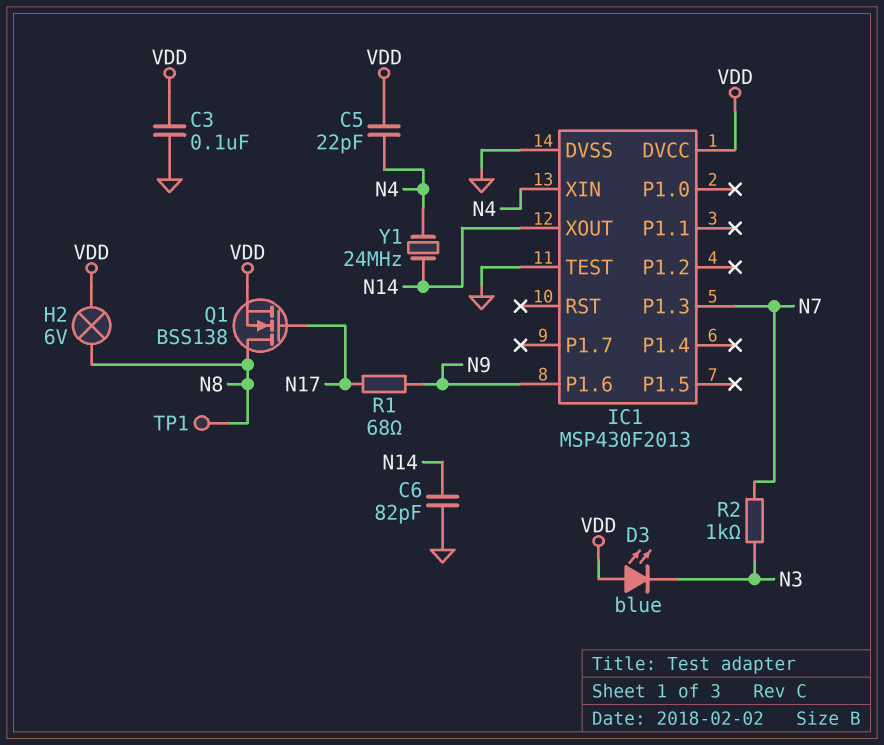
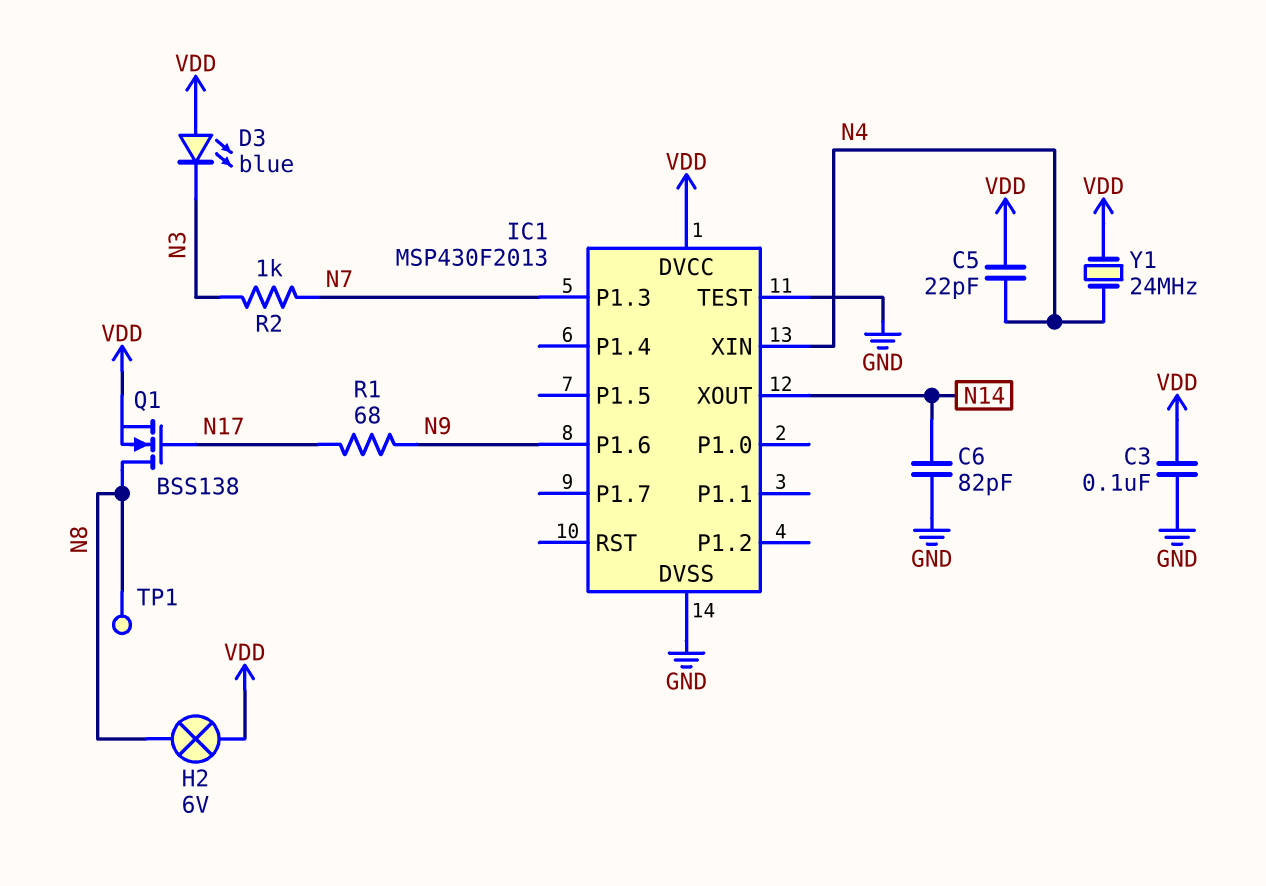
Y1: 24MHz (N4, N14) -> 24MHz (N4, VDD)

